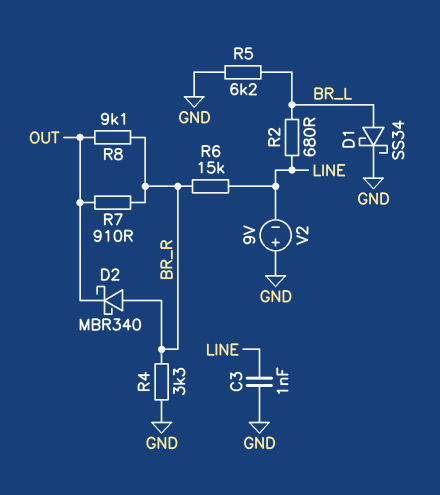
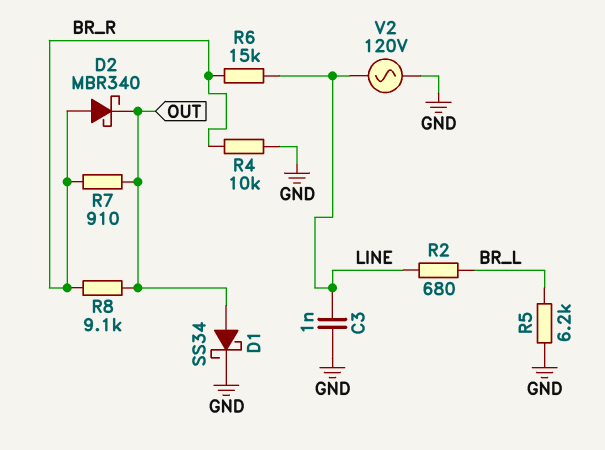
D1: schottky SS34 (A BR_L, K GND) -> schottky SS34 (A OUT, K GND)
R4: 3.3k (BR_R, GND) -> 10k (BR_R, GND)
V2: 9V (plus GND, minus LINE) -> AC 120V (GND, LINE)

